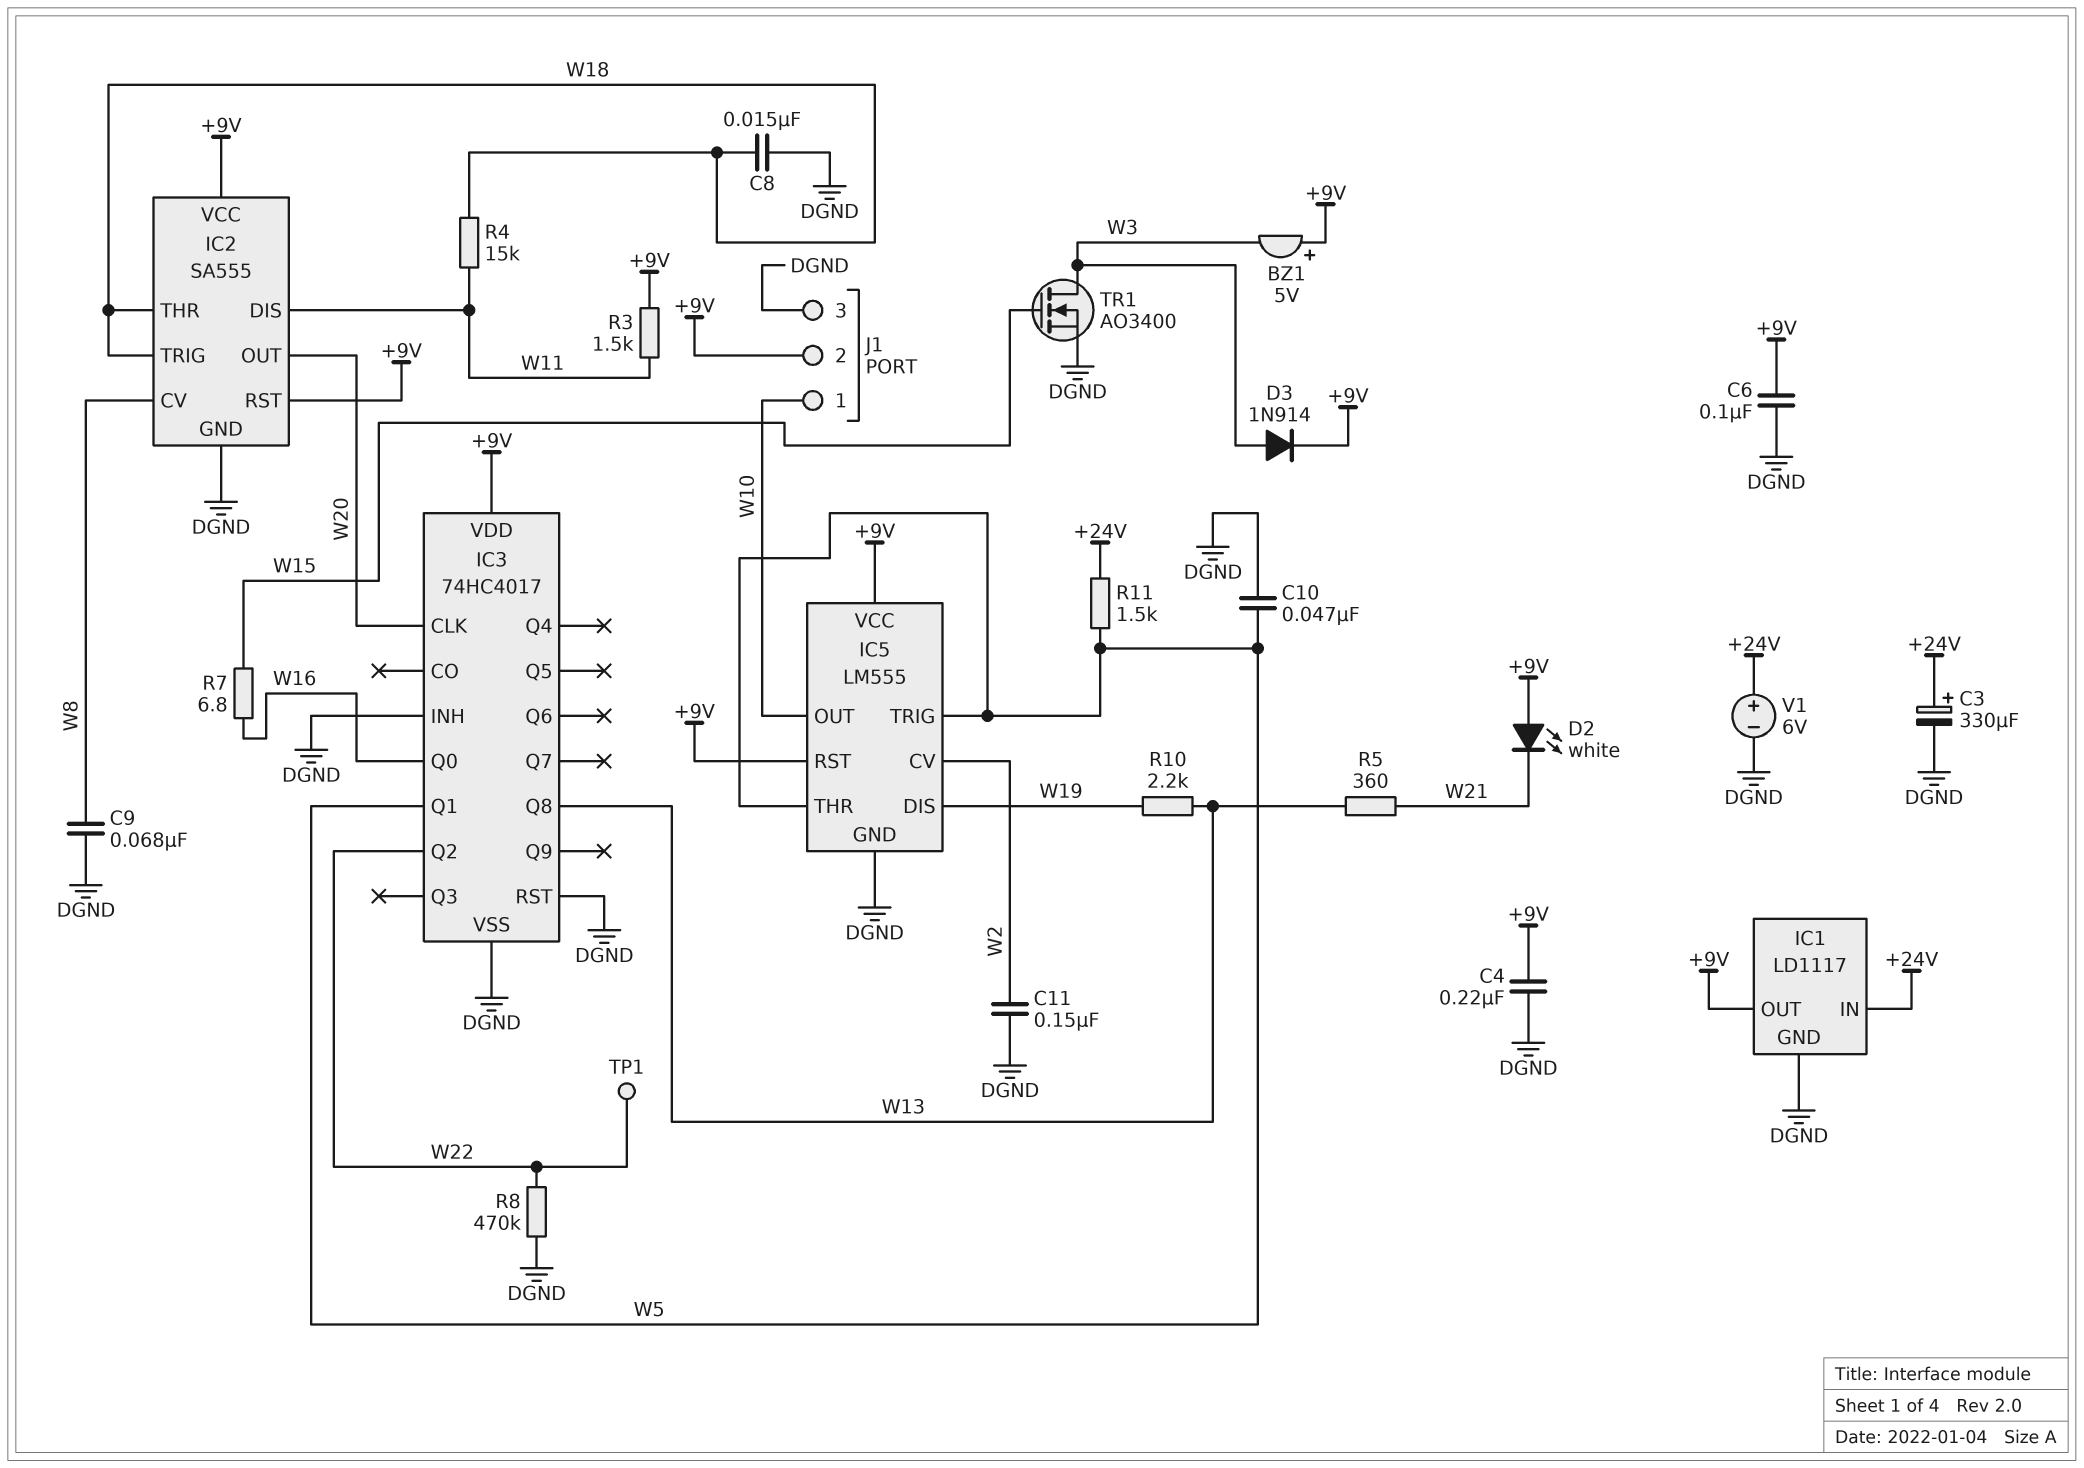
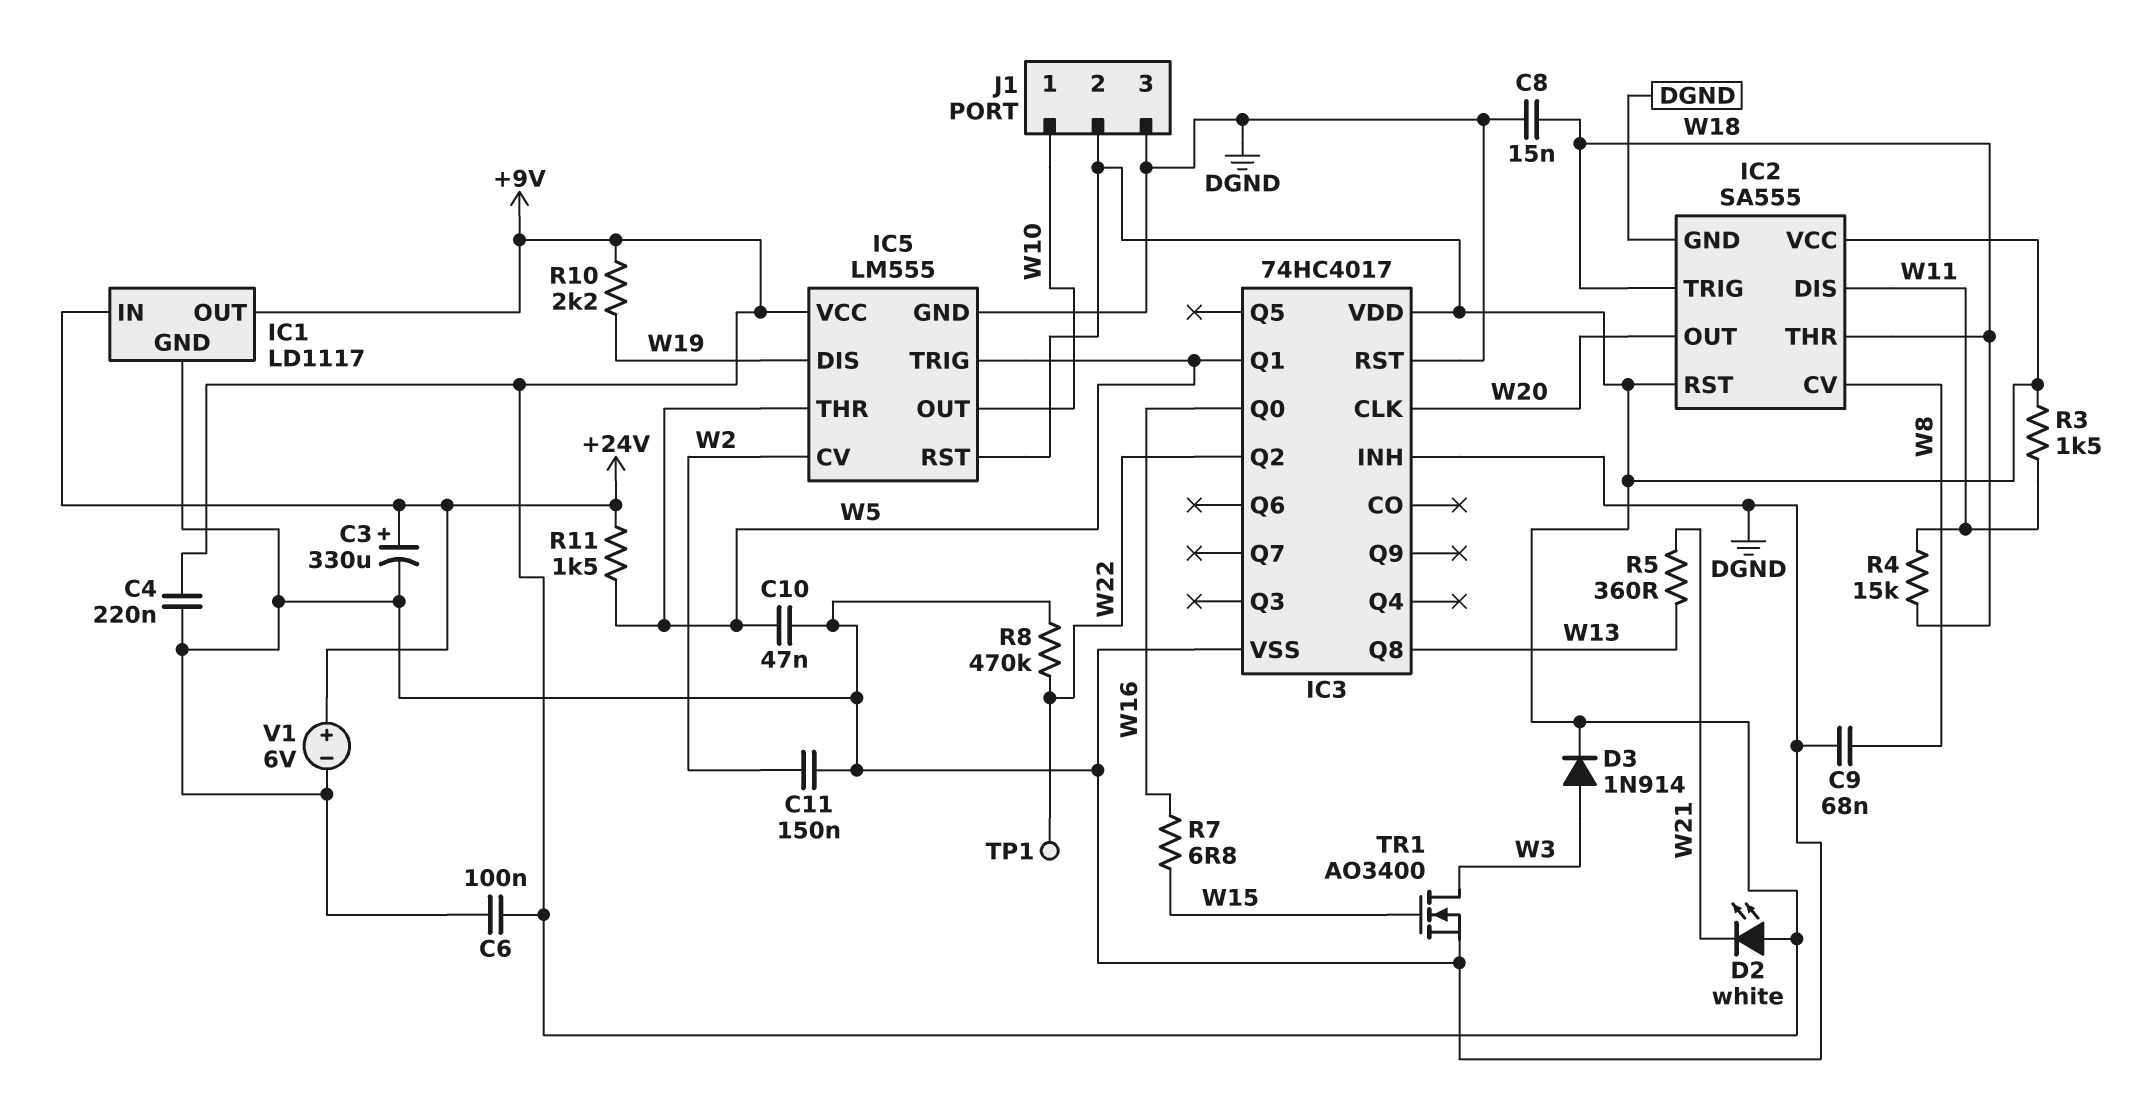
BZ1: buzzer 5V (plus +9V, minus W3) -> none
R10: 2.2k (W13, W19) -> 2.2k (+9V, W19)

